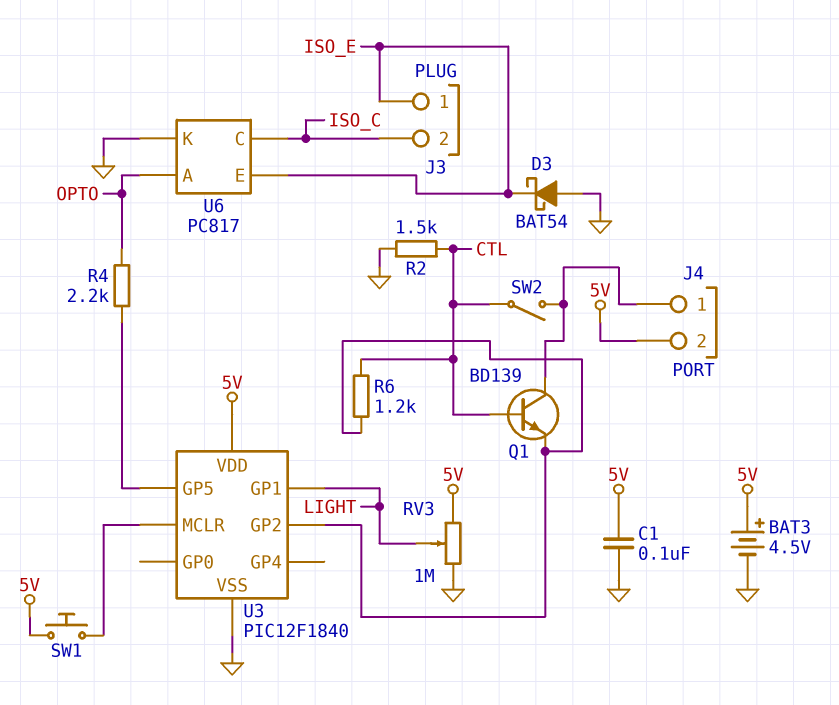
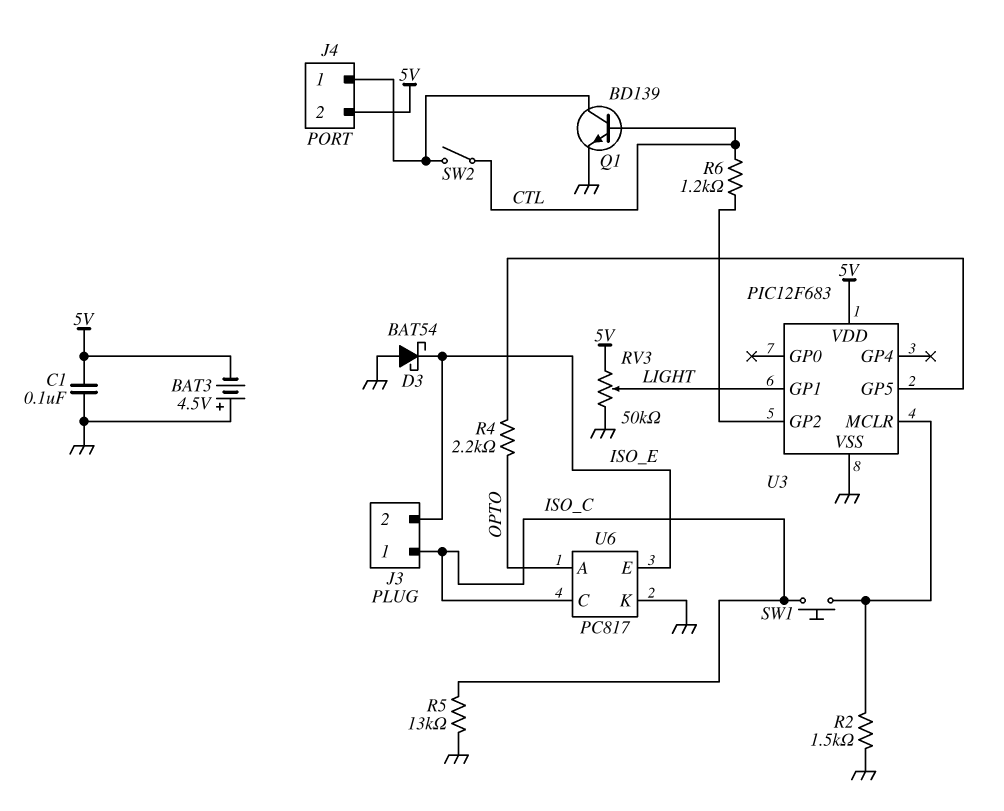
BAT3: 4.5V (plus 5V, minus GND) -> 4.5V (plus GND, minus 5V)
J3 pin 1: ISO_E -> ISO_C
J3 pin 2: ISO_C -> ISO_E
Q1: NPN BD139 (B CTL, C J4/1, E U3/GP2) -> NPN BD139 (B CTL, C J4/1, E GND)
R2: 1.5k (CTL, GND) -> 1.5k (GND, U3/MCLR)
R5: none -> 13k (GND, ISO_C)
RV3: 1M (5V, GND, wiper LIGHT) -> 50k (5V, GND, wiper LIGHT)
SW1: button (5V, U3/MCLR) -> button (ISO_C, U3/MCLR)
U3: PIC12F1840 -> PIC12F683

